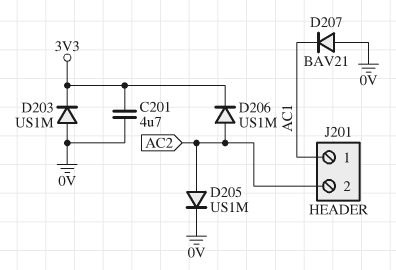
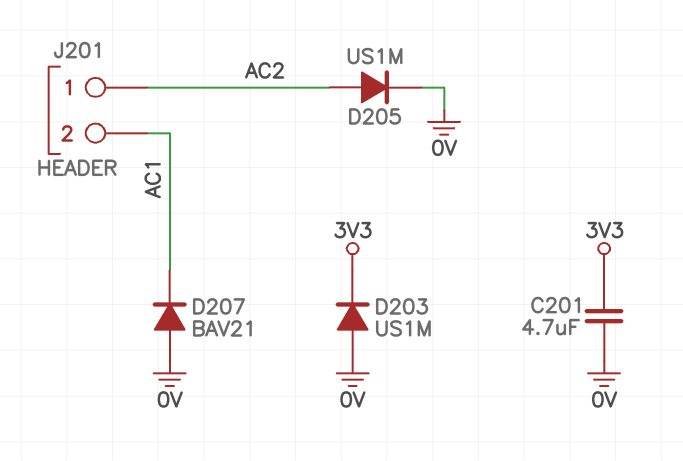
D206: diode US1M (A AC2, K 3V3) -> none
J201 pin 1: AC1 -> AC2
J201 pin 2: AC2 -> AC1

